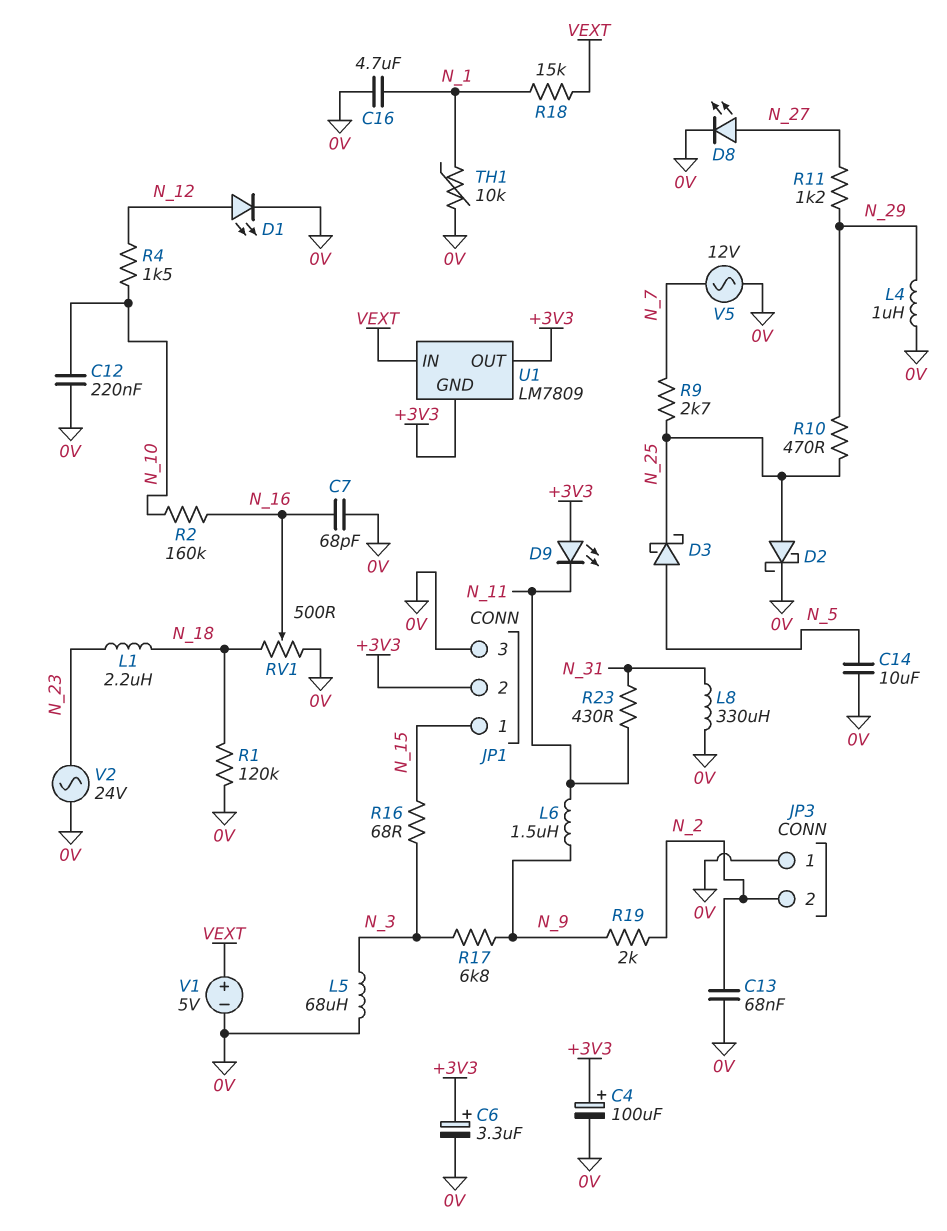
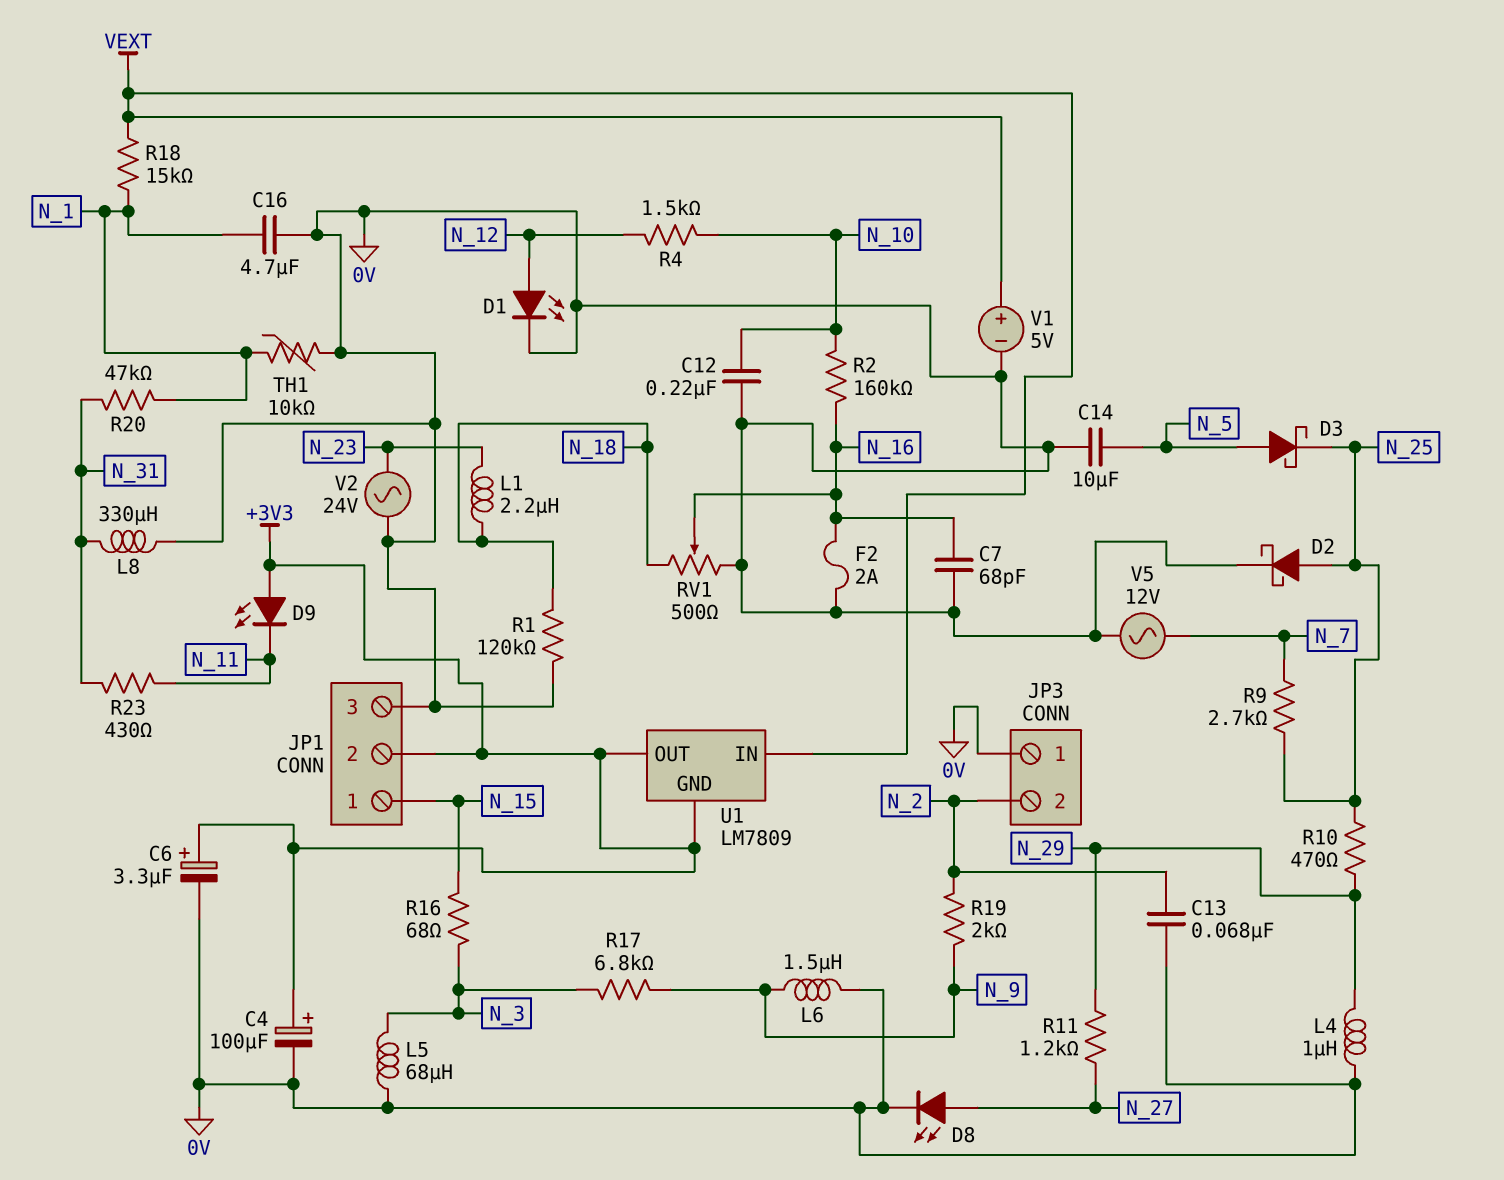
F2: none -> 2A (0V, N_16)
L6: 1.5uH (N_9, N_11) -> 1.5uH (0V, N_9)
R20: none -> 47k (N_1, N_31)

